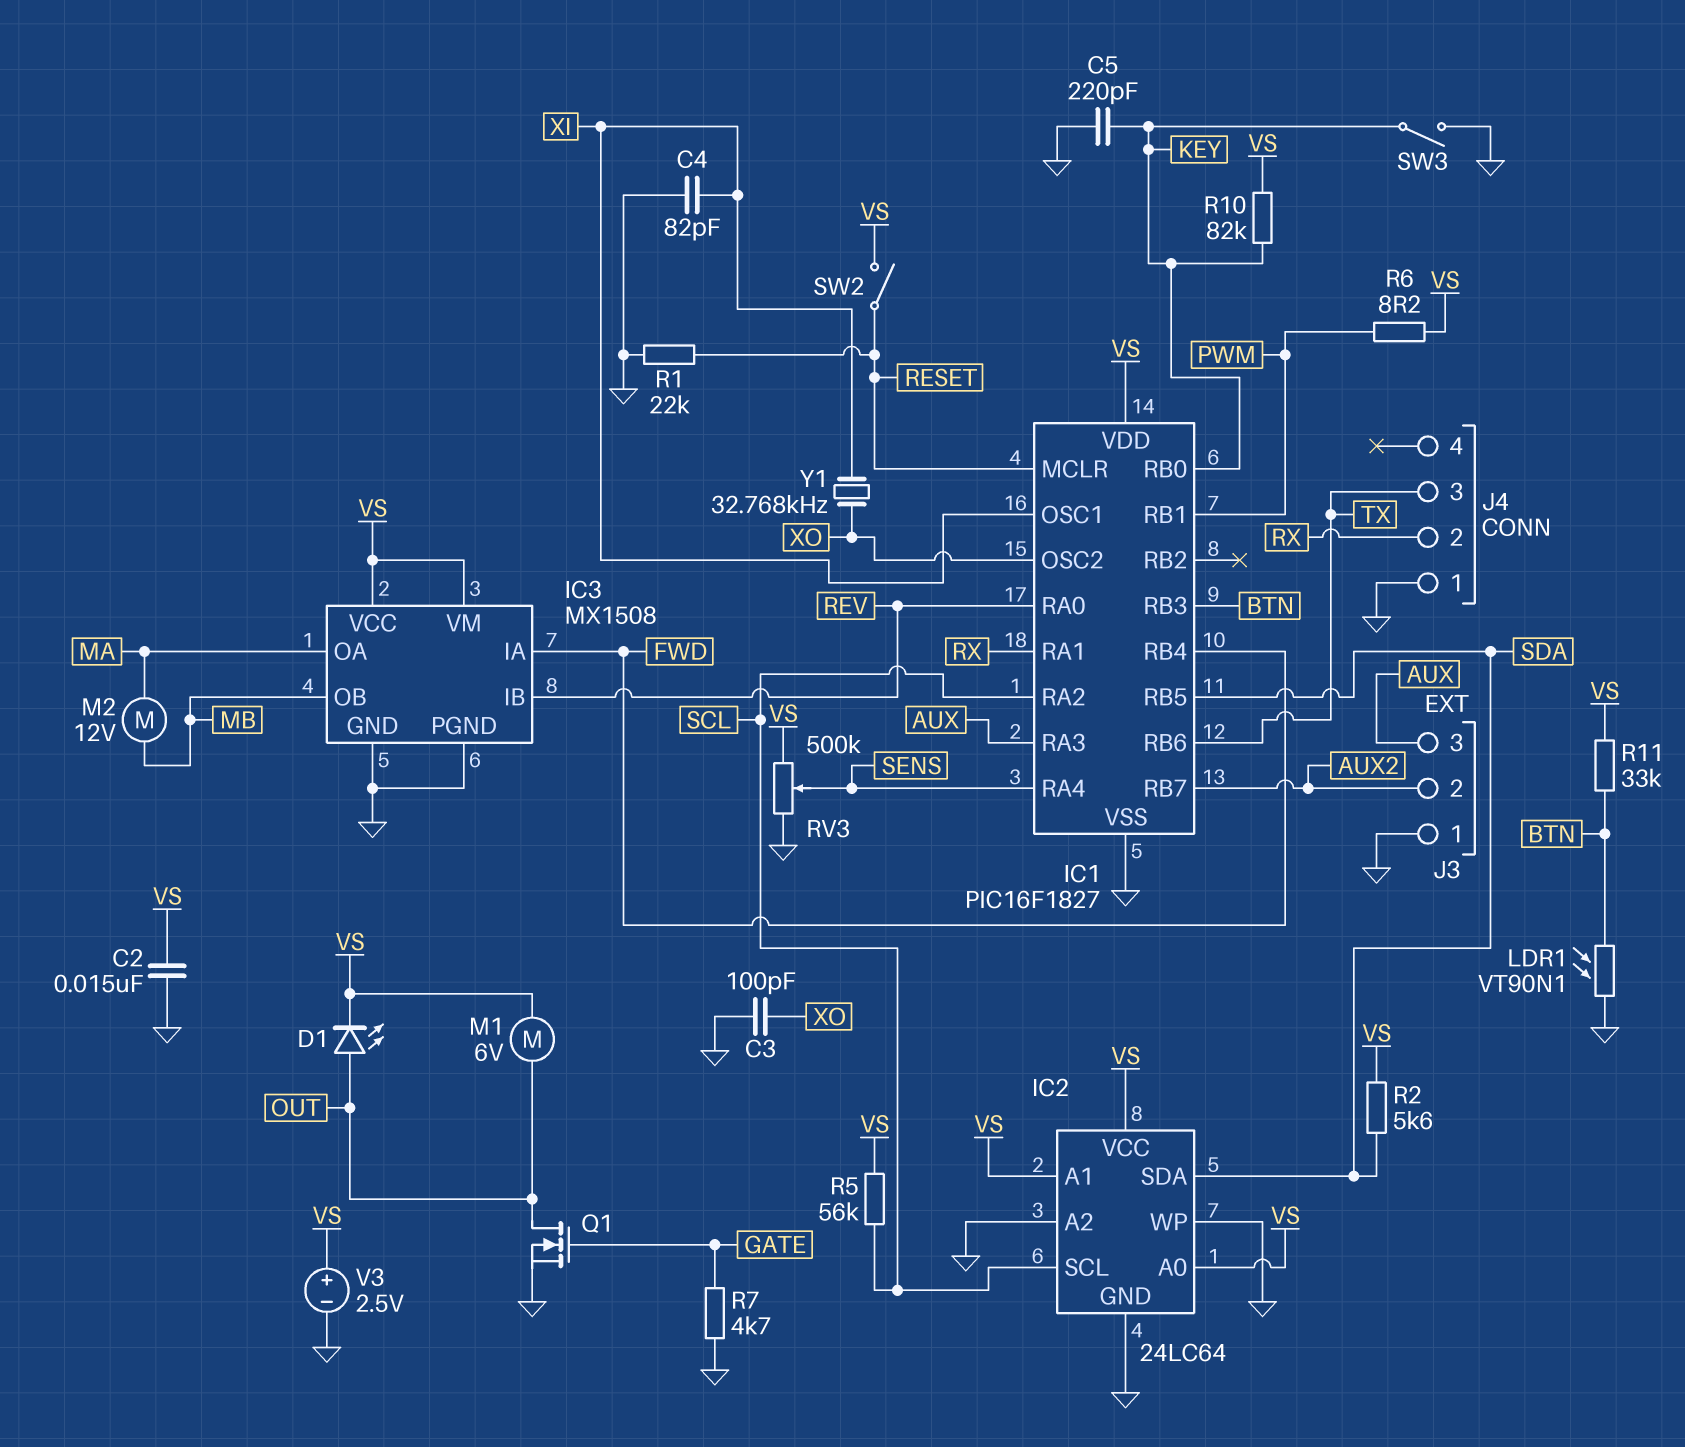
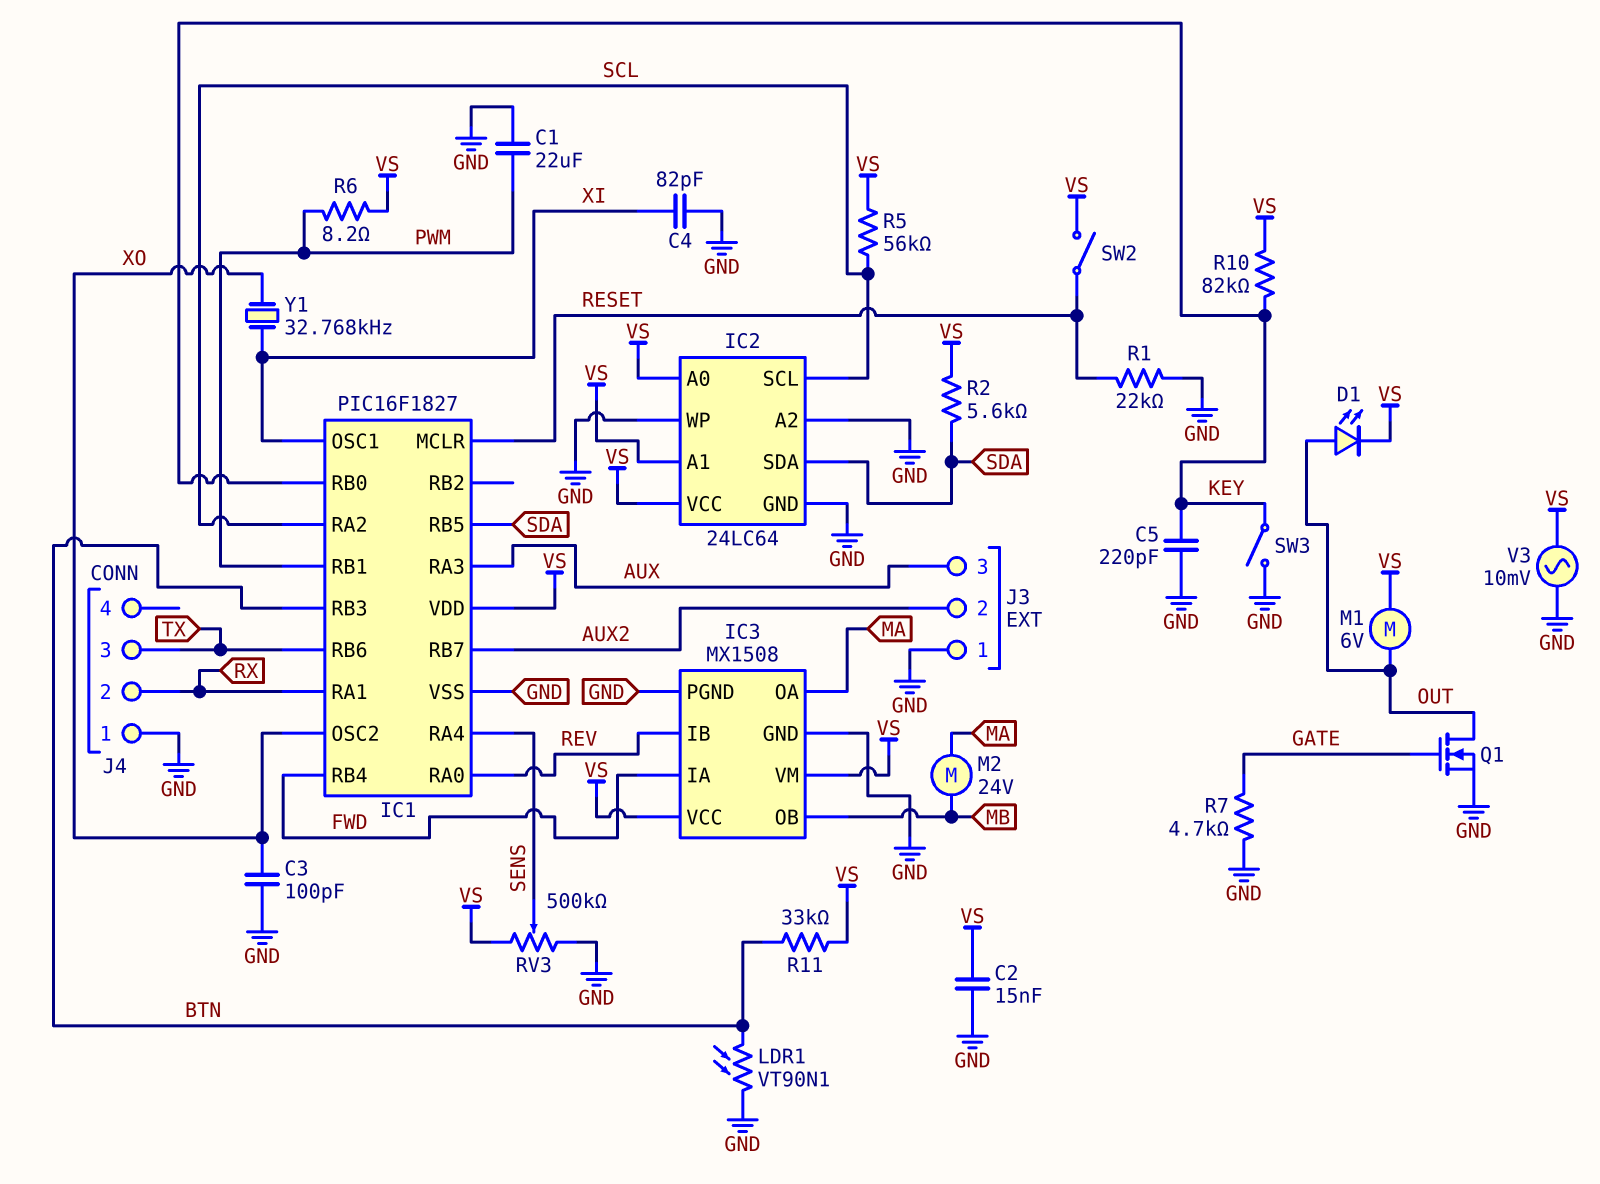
C1: none -> 22uF (GND, PWM)
M2: motor 12V (MA, MB) -> motor 24V (MA, MB)
V3: 2.5V (plus VS, minus GND) -> AC 10mV (GND, VS)

